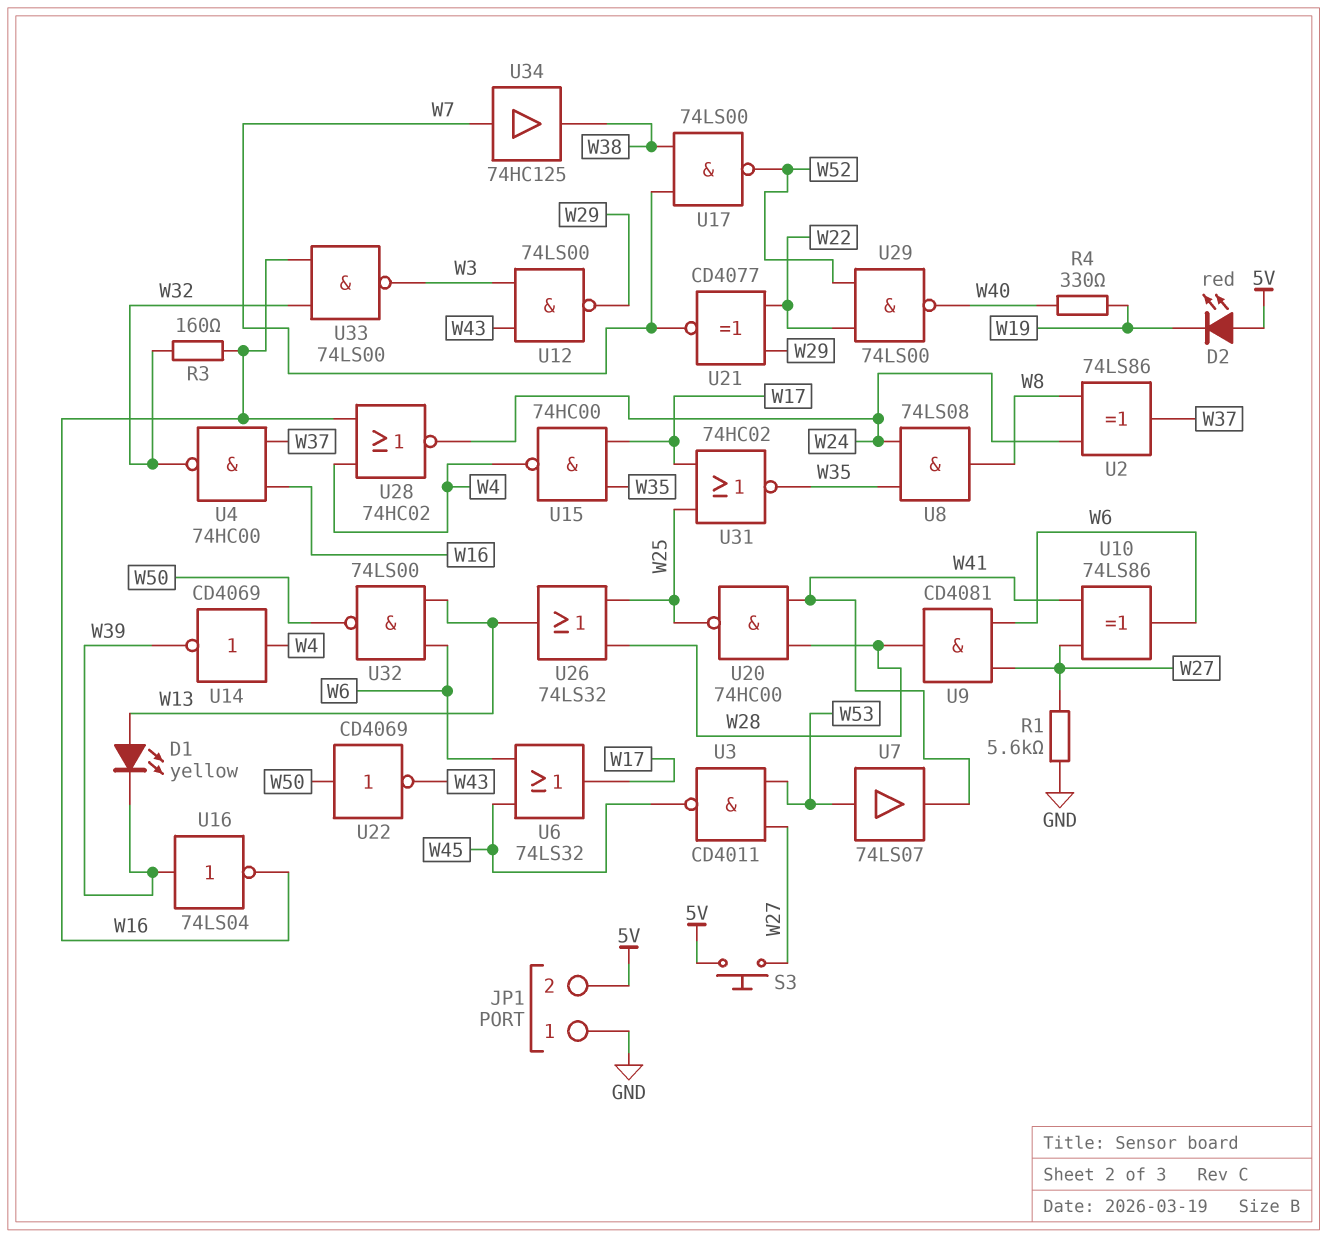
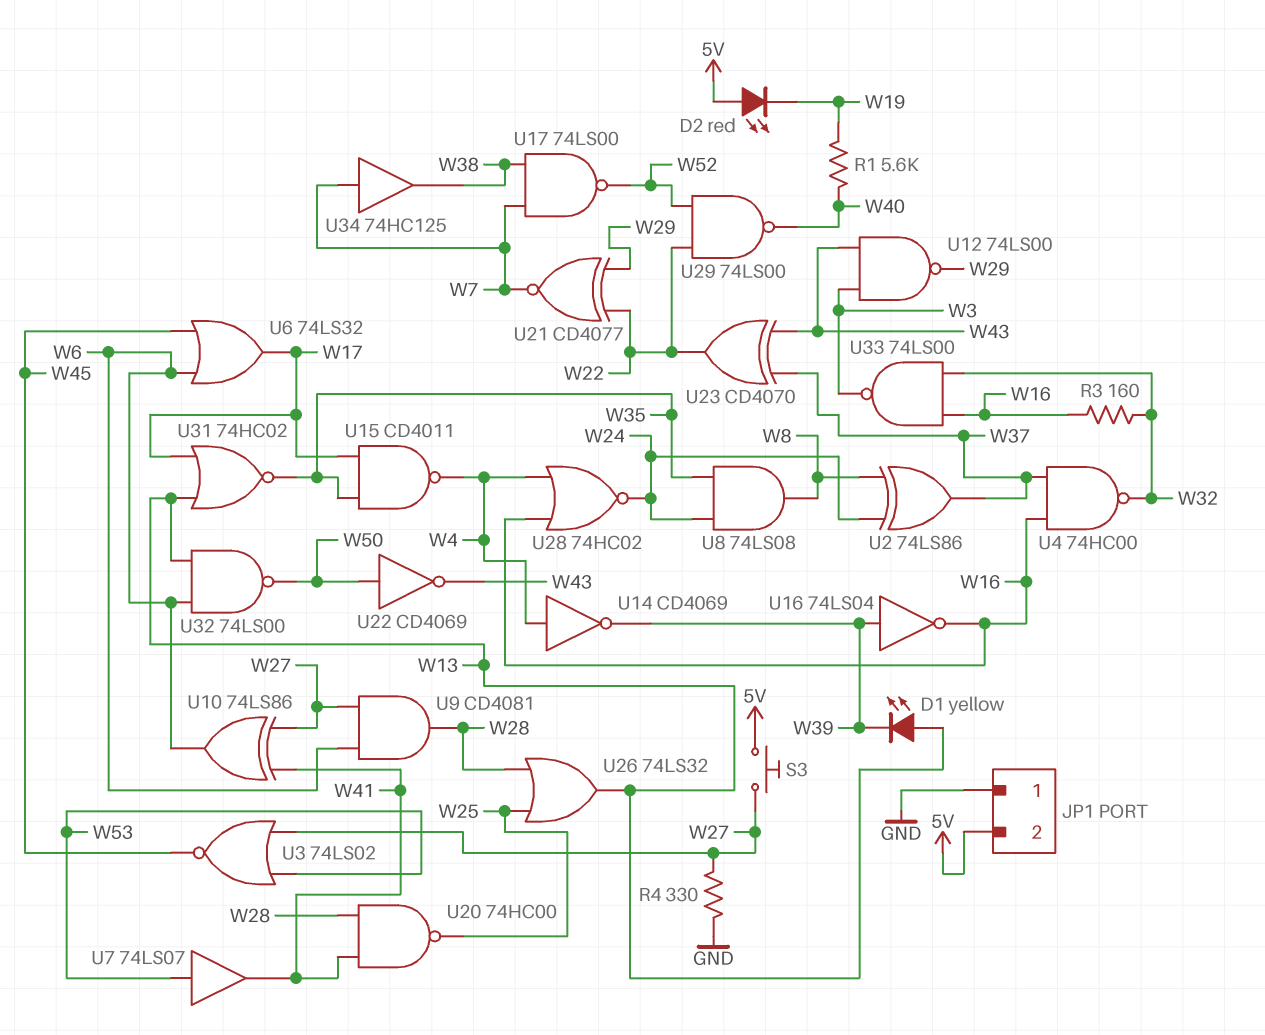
R1: 5.6k (GND, W27) -> 5.6k (W19, W40)
R4: 330 (W19, W40) -> 330 (GND, W27)
U3: NAND CD4011 (in W27, in W53, out W45) -> NOR 74LS02 (in W27, in W53, out W45)
U15: NAND 74HC00 (in W17, in W35, out W4) -> NAND CD4011 (in W17, in W35, out W4)
U23: none -> XOR CD4070 (in W37, in W43, out W22)
U31: NOR 74HC02 (in W17, in W25, out W35) -> NOR 74HC02 (in W13, in W17, out W35)

